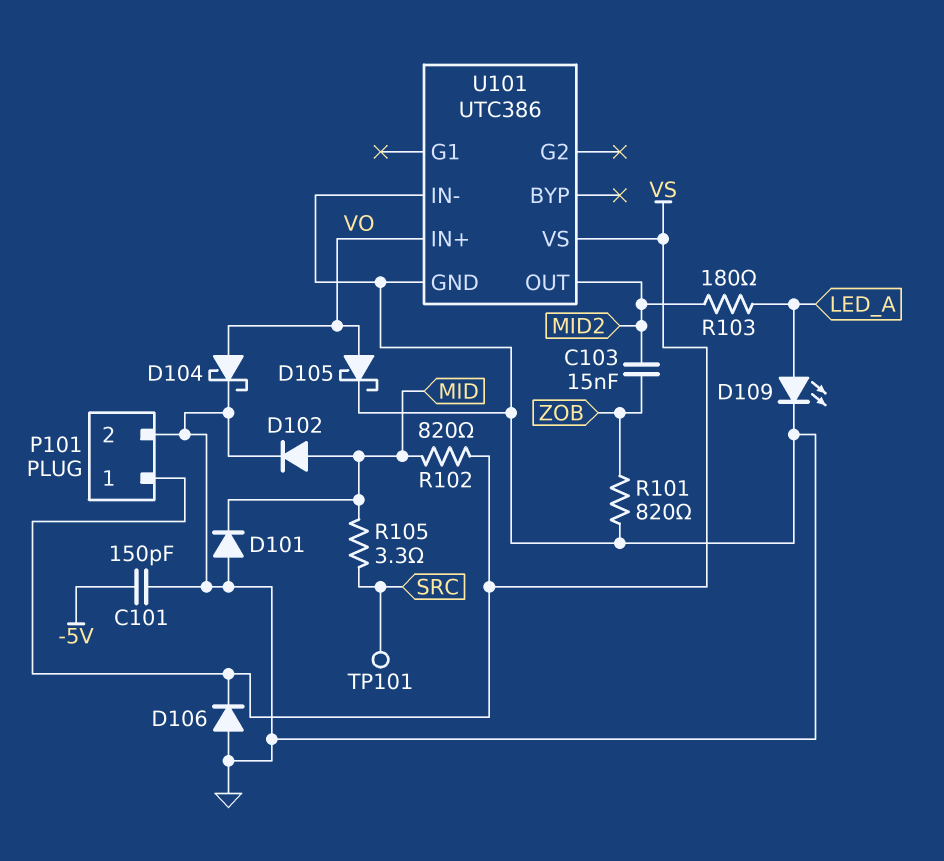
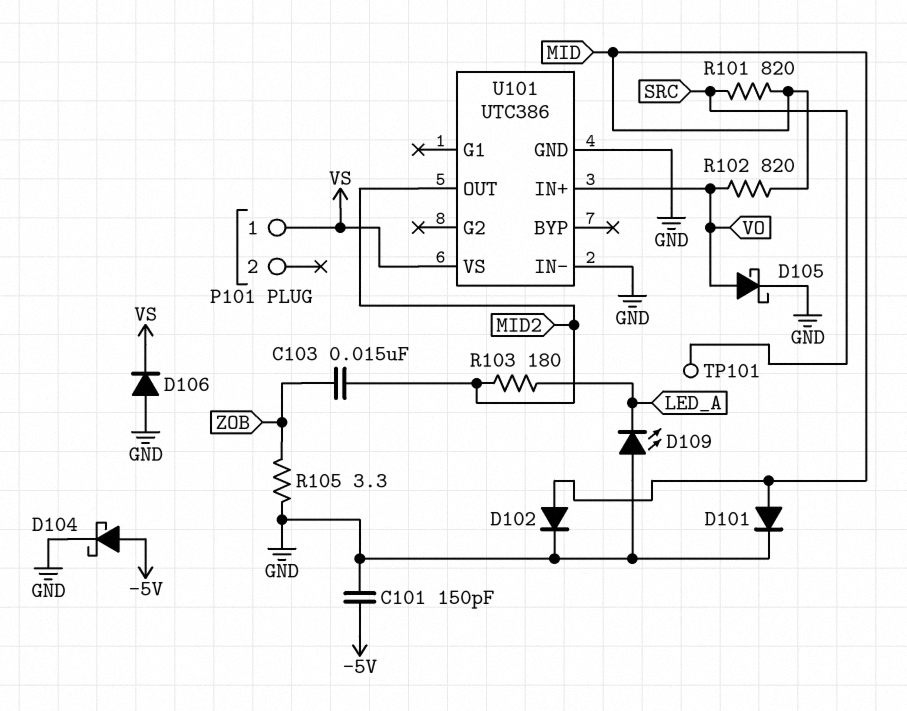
D101: diode (A GND, K MID) -> diode (A MID, K GND)
D104: schottky (A VO, K GND) -> schottky (A -5V, K GND)
D109: LED (A LED_A, K GND) -> LED (A GND, K LED_A)
P101 pin 2: GND -> none
R101: 820 (GND, ZOB) -> 820 (MID, SRC)
R102: 820 (MID, VS) -> 820 (MID, VO)
R105: 3.3 (MID, SRC) -> 3.3 (GND, ZOB)

